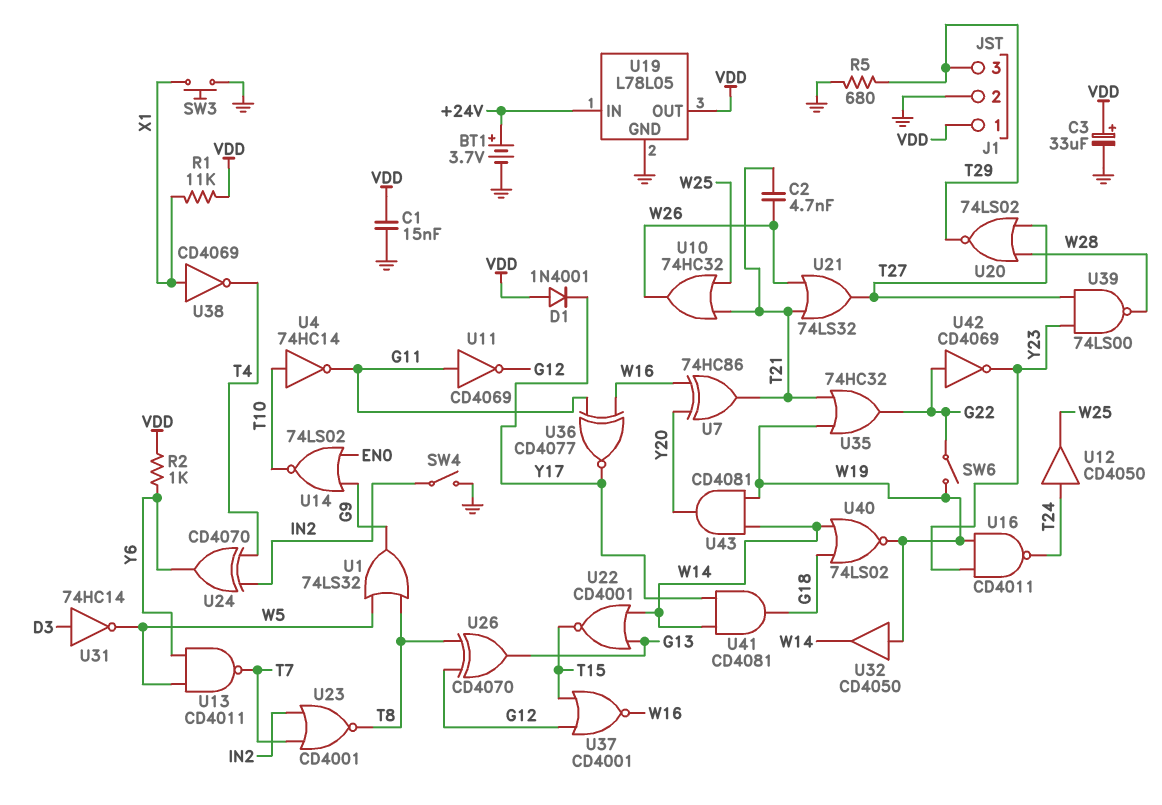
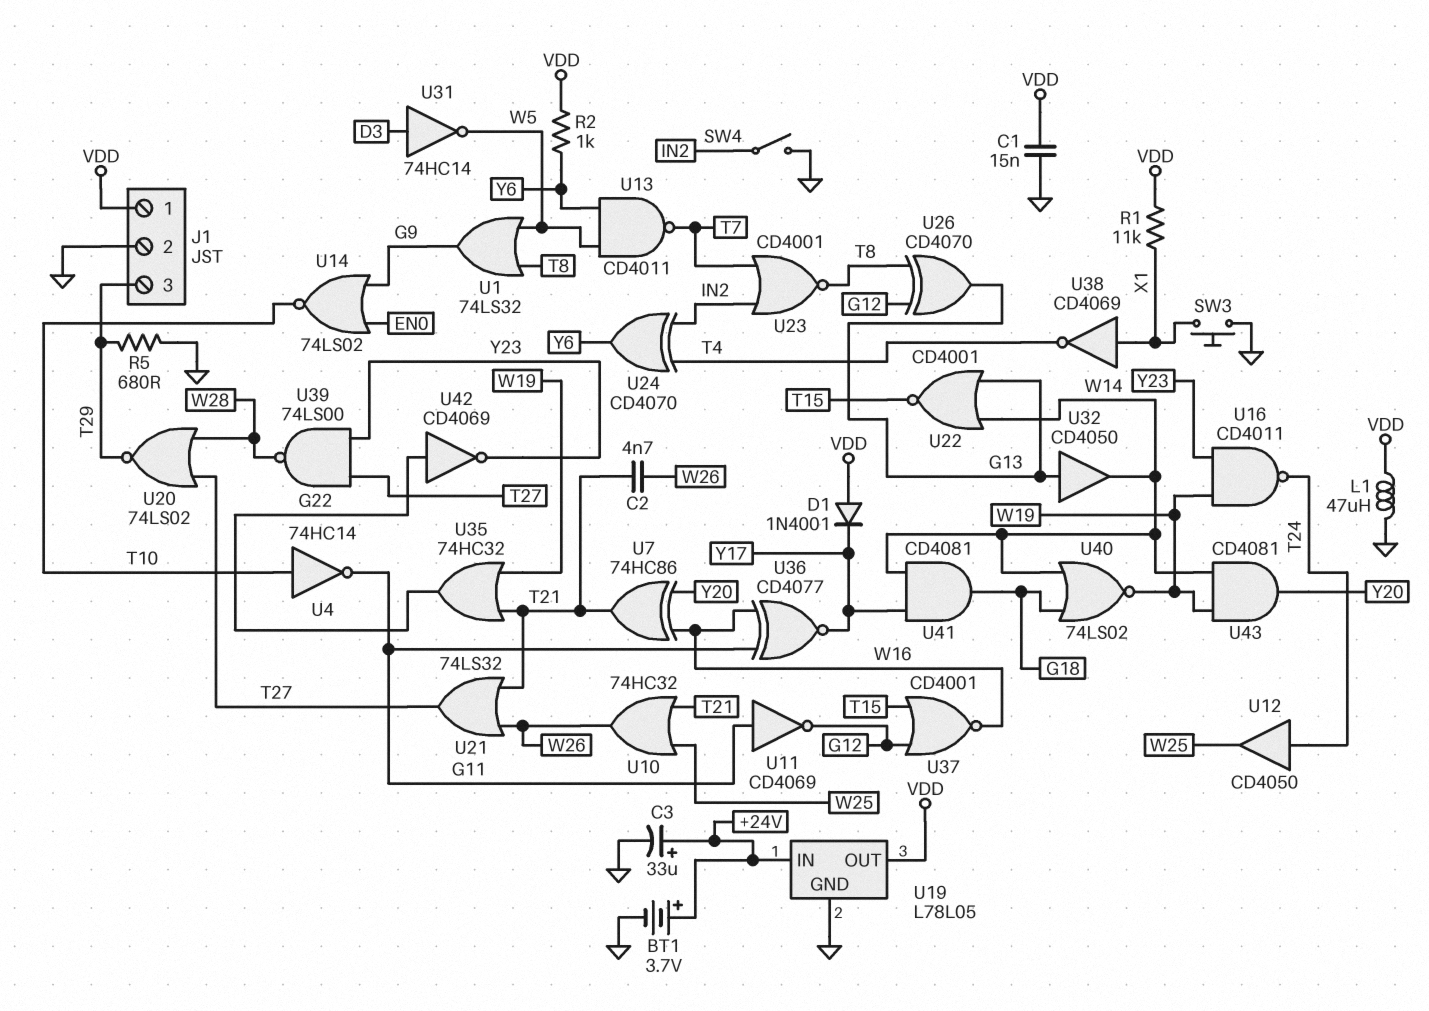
C3: 33uF (plus VDD, minus GND) -> 33uF (plus +24V, minus GND)
L1: none -> 47uH (GND, VDD)
SW6: switch (G22, W19) -> none
U32: buffer CD4050 (in W19, out W14) -> buffer CD4050 (in G13, out W14)

